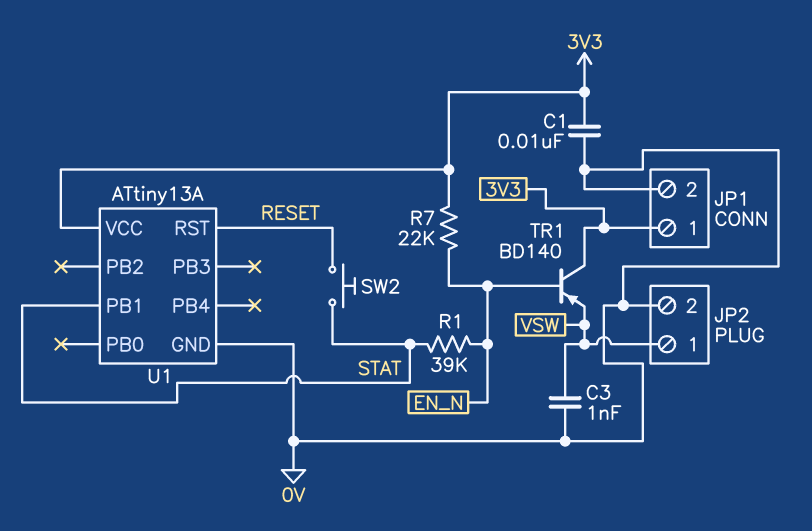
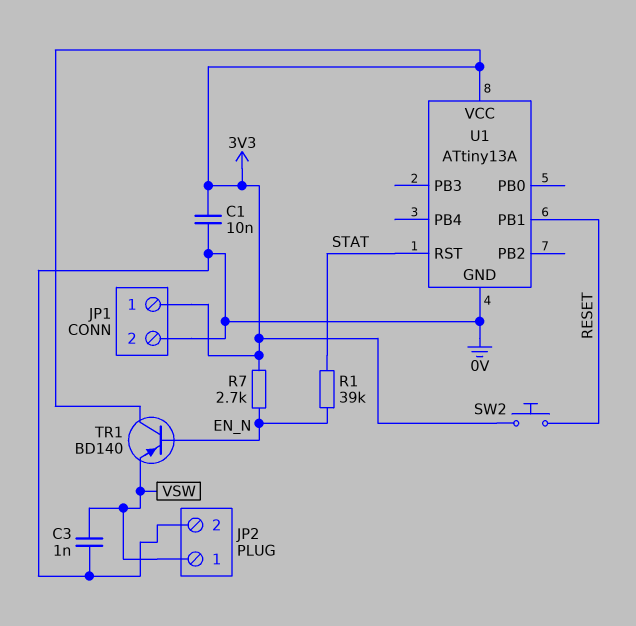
R7: 22k (3V3, EN_N) -> 2.7k (3V3, EN_N)
SW2: button (RESET, STAT) -> button (3V3, RESET)
U1 pin PB1: STAT -> RESET
U1 pin RST: RESET -> STAT

